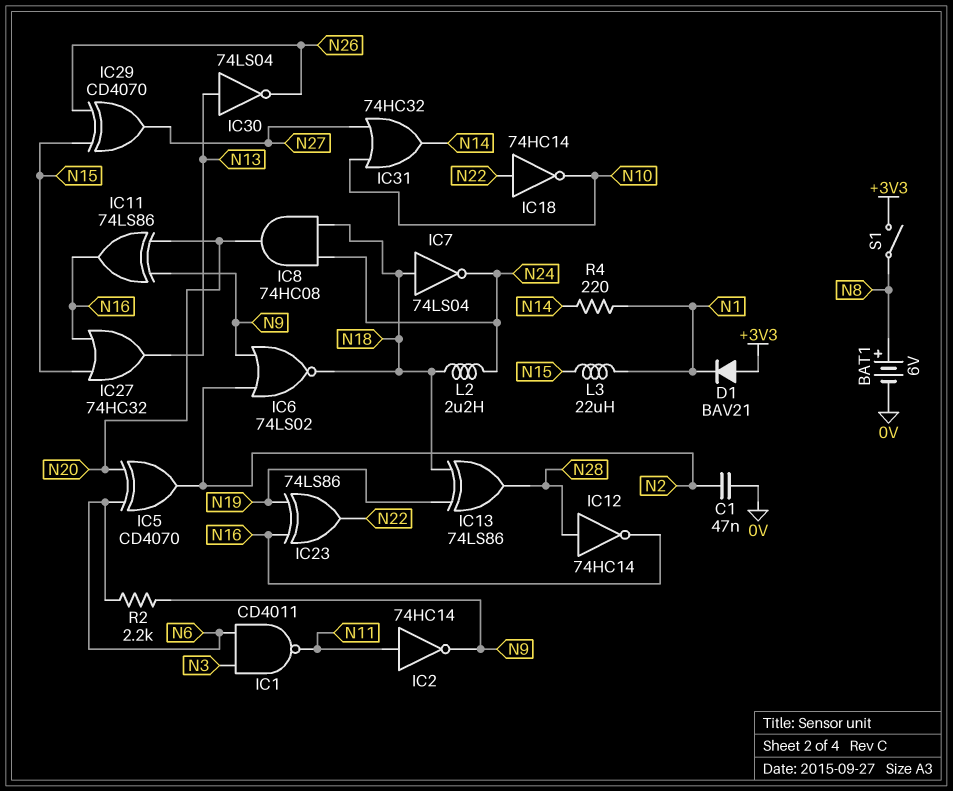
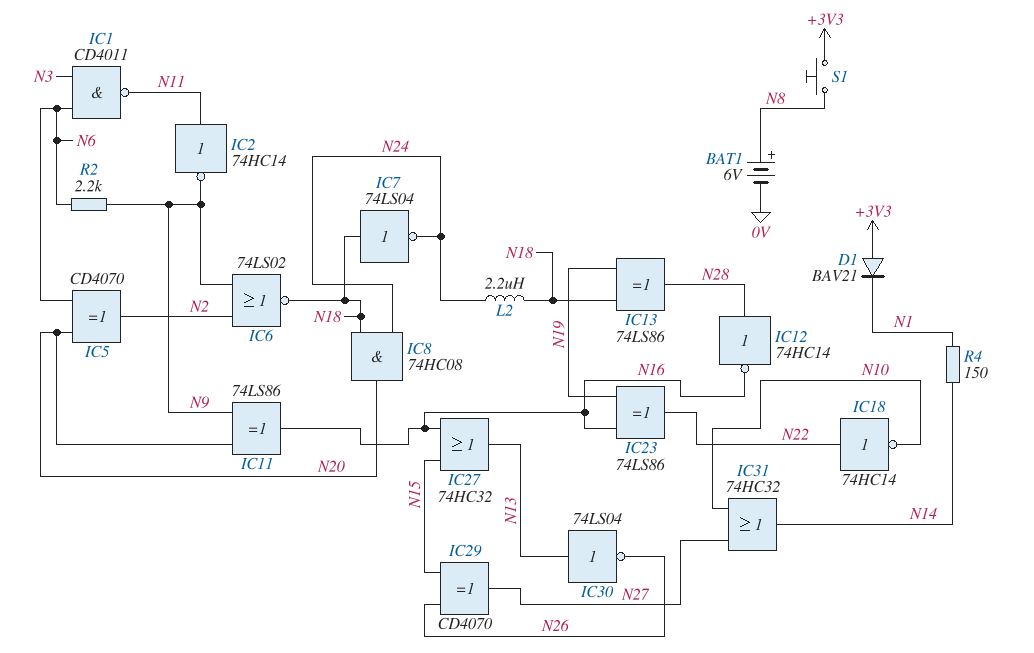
C1: 47nF (0V, N2) -> none
L3: 22uH (N1, N15) -> none
R4: 220 (N1, N14) -> 150 (N1, N14)
S1: switch (+3V3, N8) -> button (+3V3, N8)

